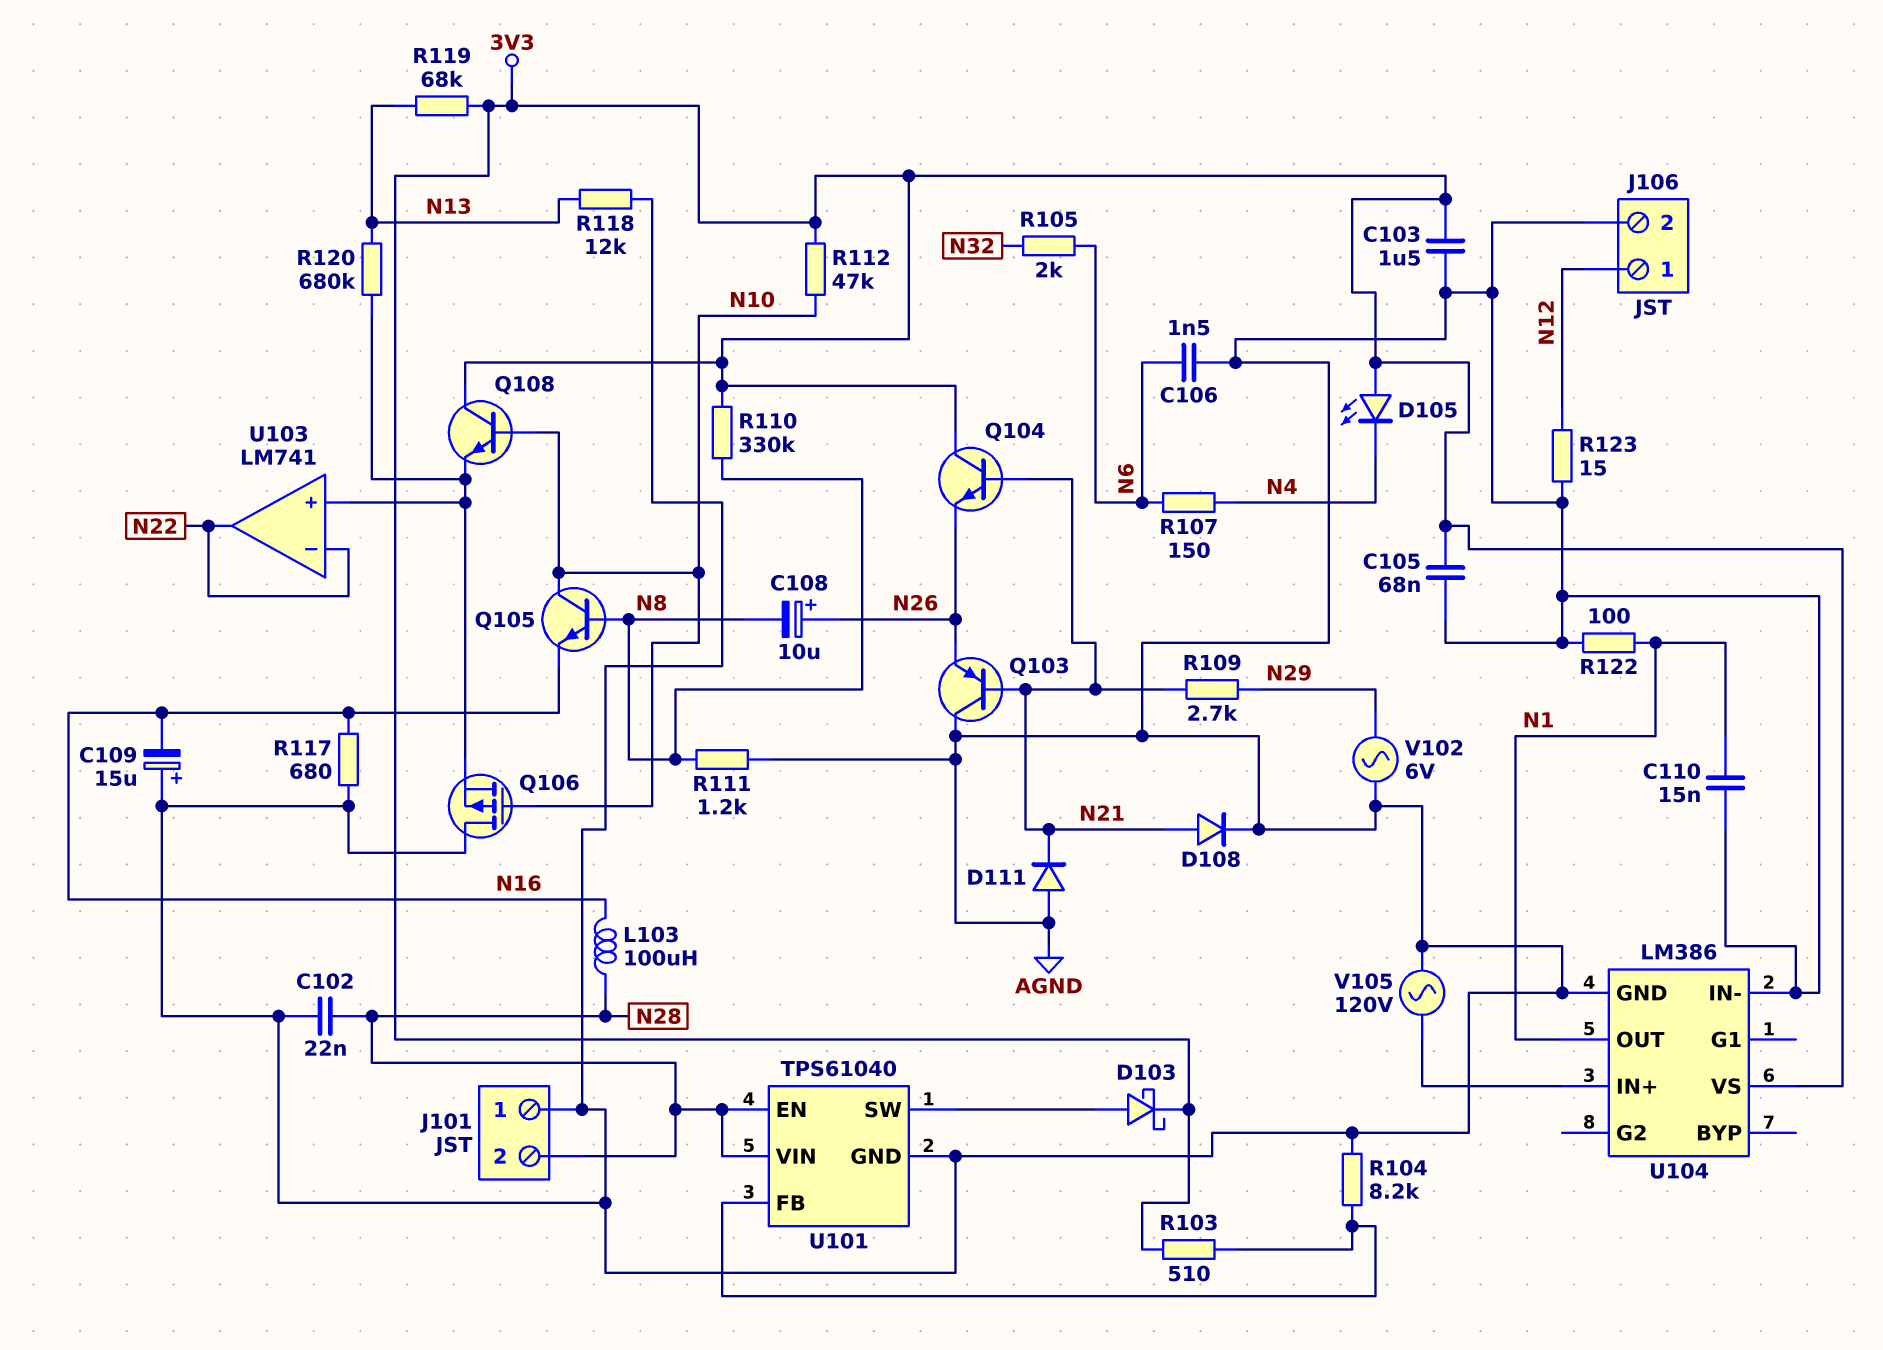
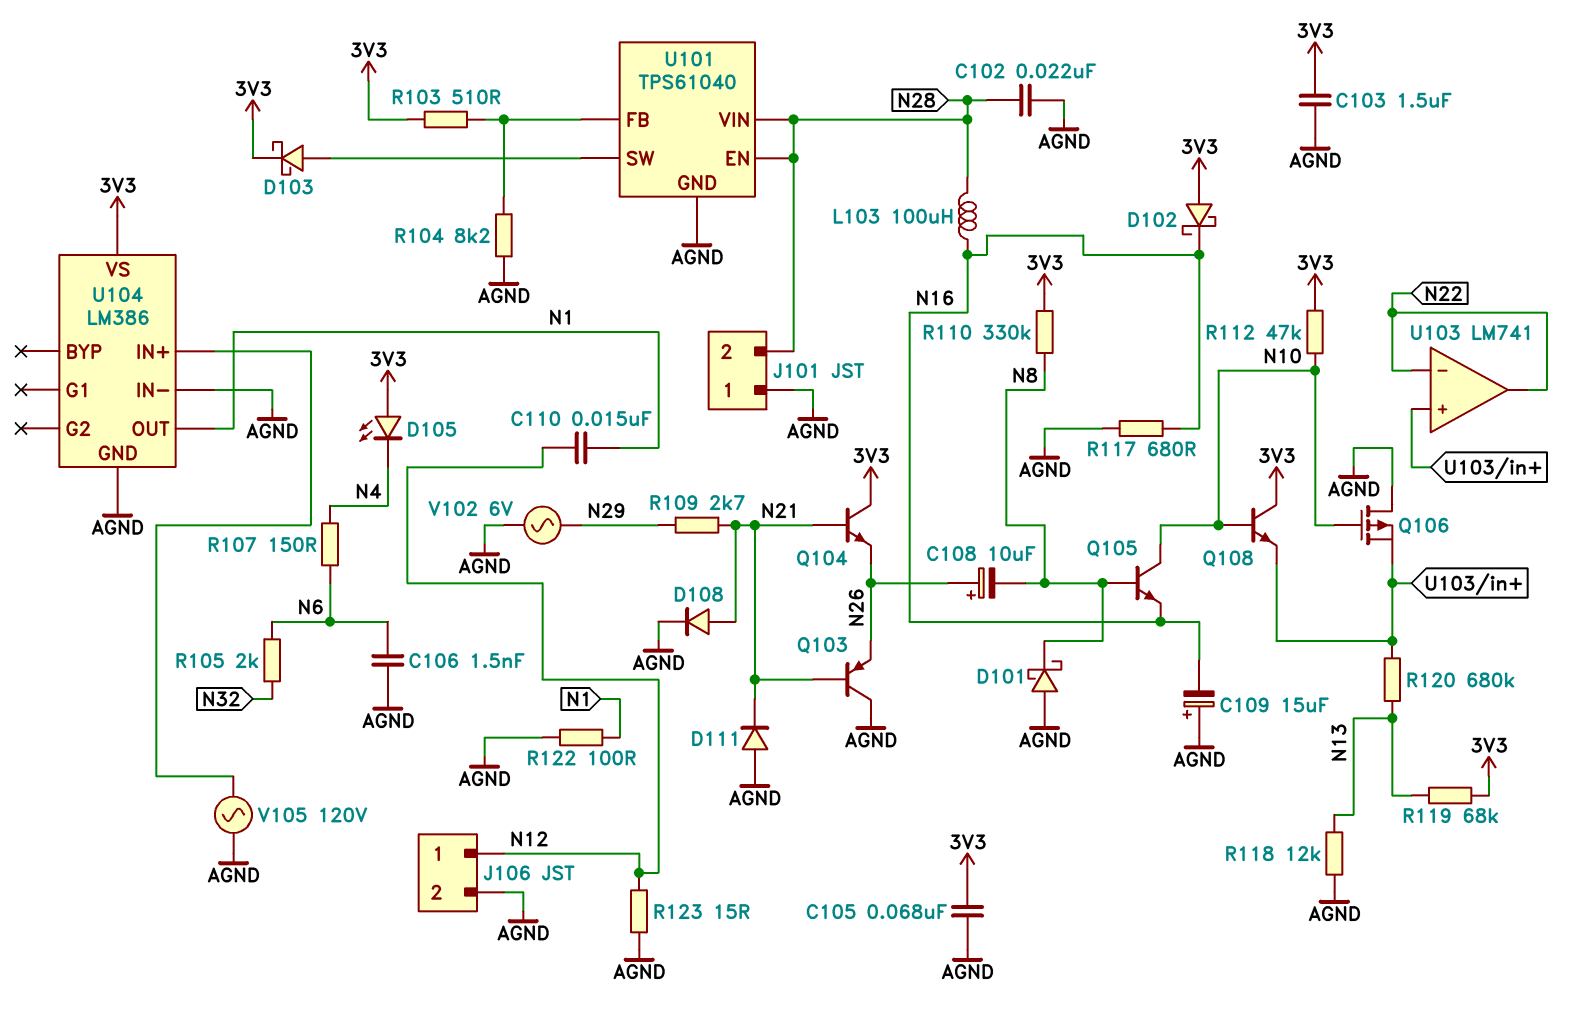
C110: 15nF (AGND, N1) -> 15nF (N1, N12)
D101: none -> schottky (A AGND, K N8)
D102: none -> schottky (A 3V3, K N16)
R111: 1.2k (AGND, N8) -> none

